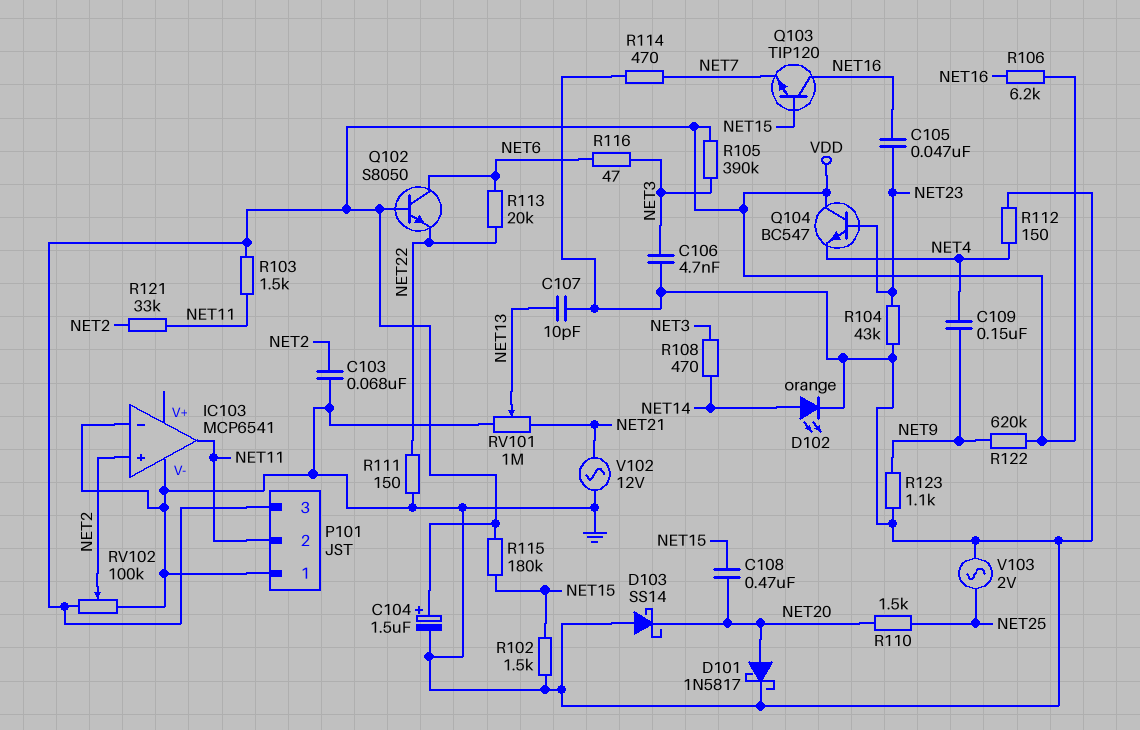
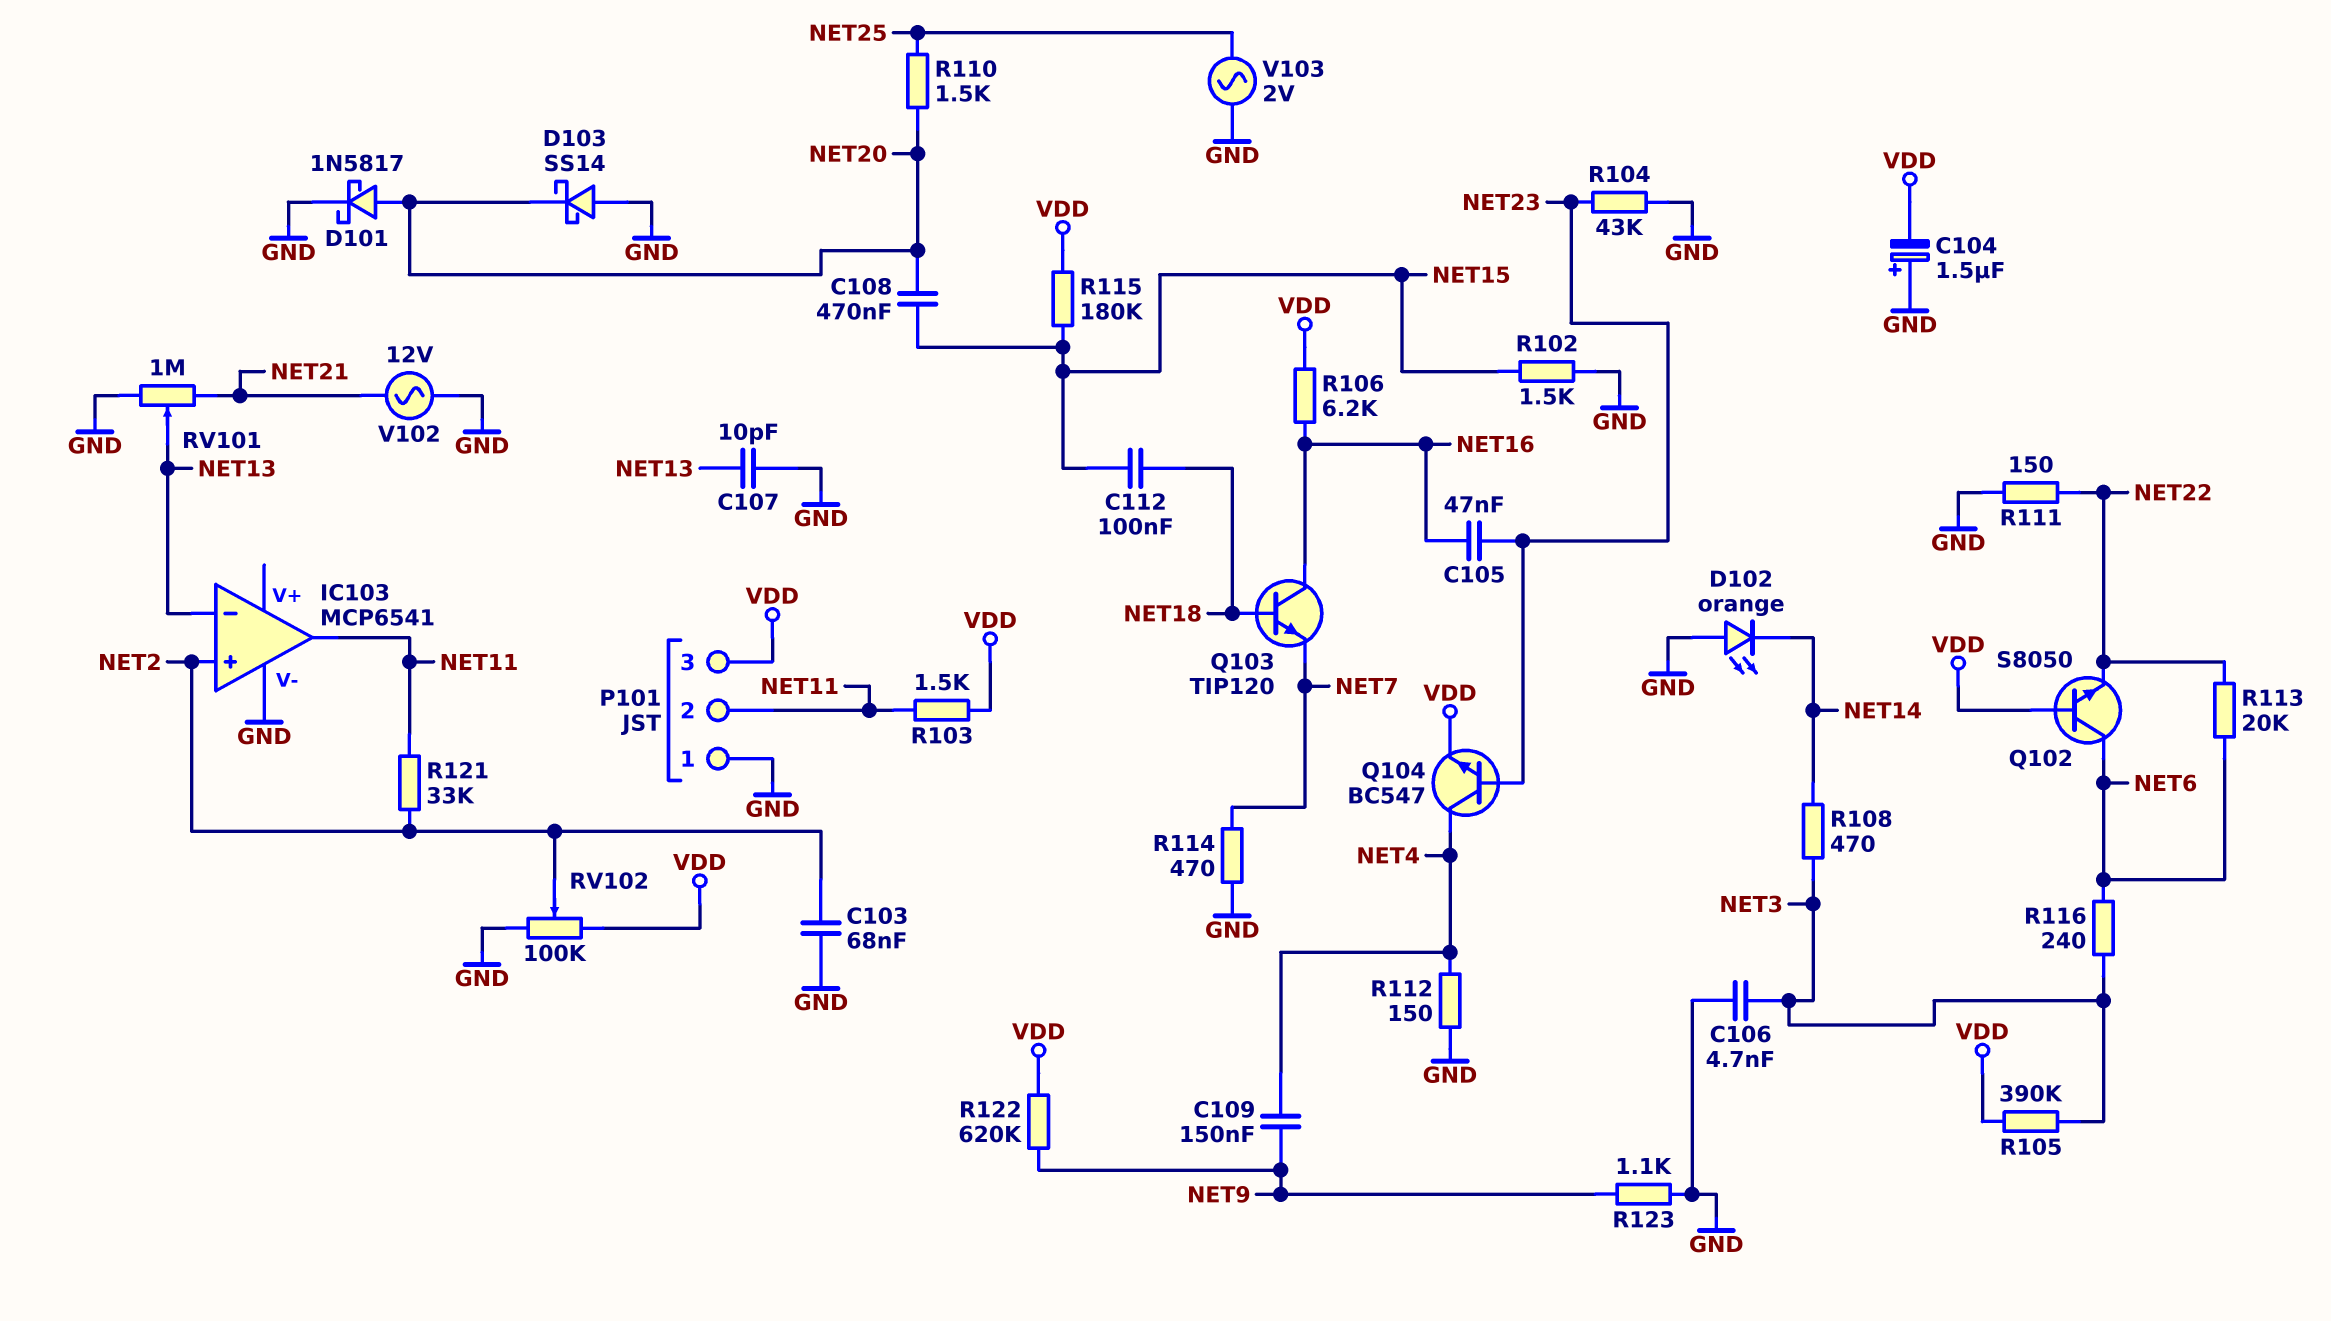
C104: 1.5uF (plus VDD, minus GND) -> 1.5uF (plus GND, minus VDD)
C112: none -> 100nF (NET15, NET18)
D102: LED orange (A NET14, K GND) -> LED orange (A GND, K NET14)
IC103 pin in-: GND -> NET13
Q103: NPN TIP120 (B NET15, C NET16, E NET7) -> NPN TIP120 (B NET18, C NET16, E NET7)
Q104: NPN BC547 (B NET23, C VDD, E NET4) -> NPN BC547 (B NET23, C NET4, E VDD)
R116: 47 (NET3, NET6) -> 240 (NET3, NET6)

